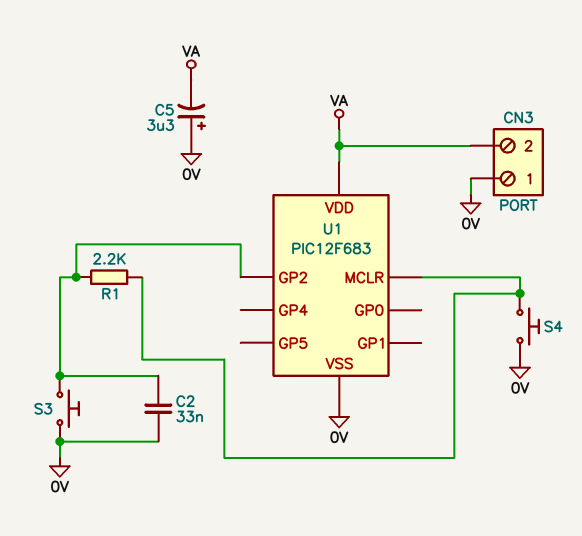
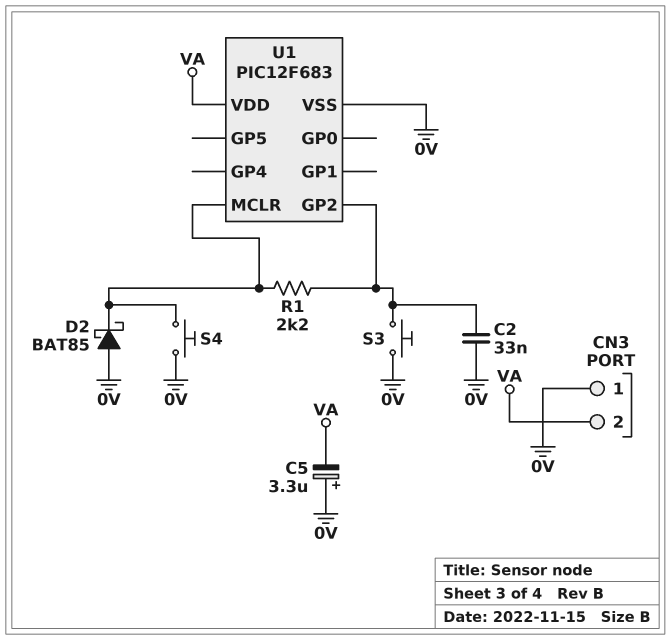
D2: none -> schottky BAT85 (A 0V, K U1/MCLR)

